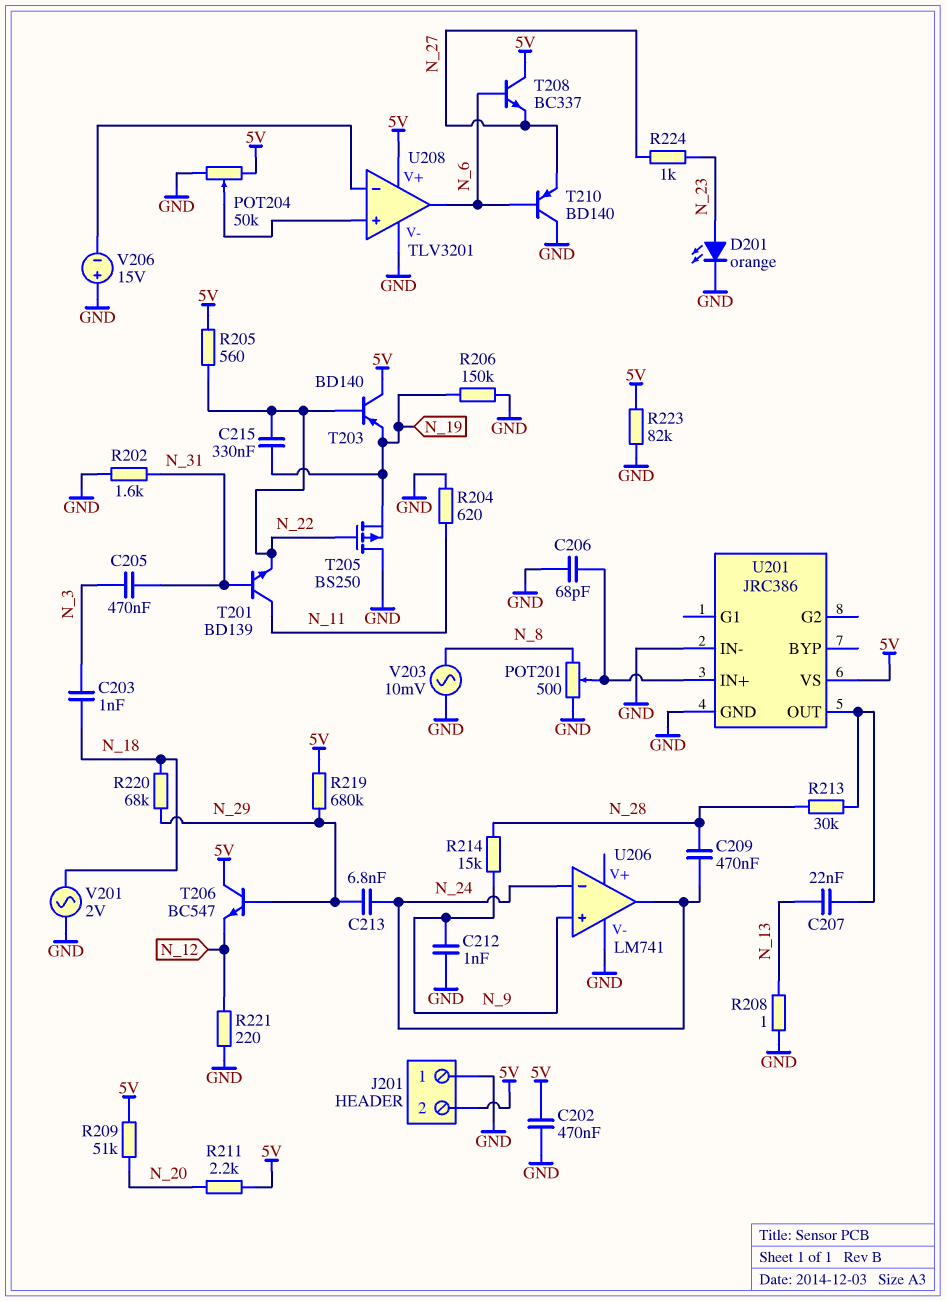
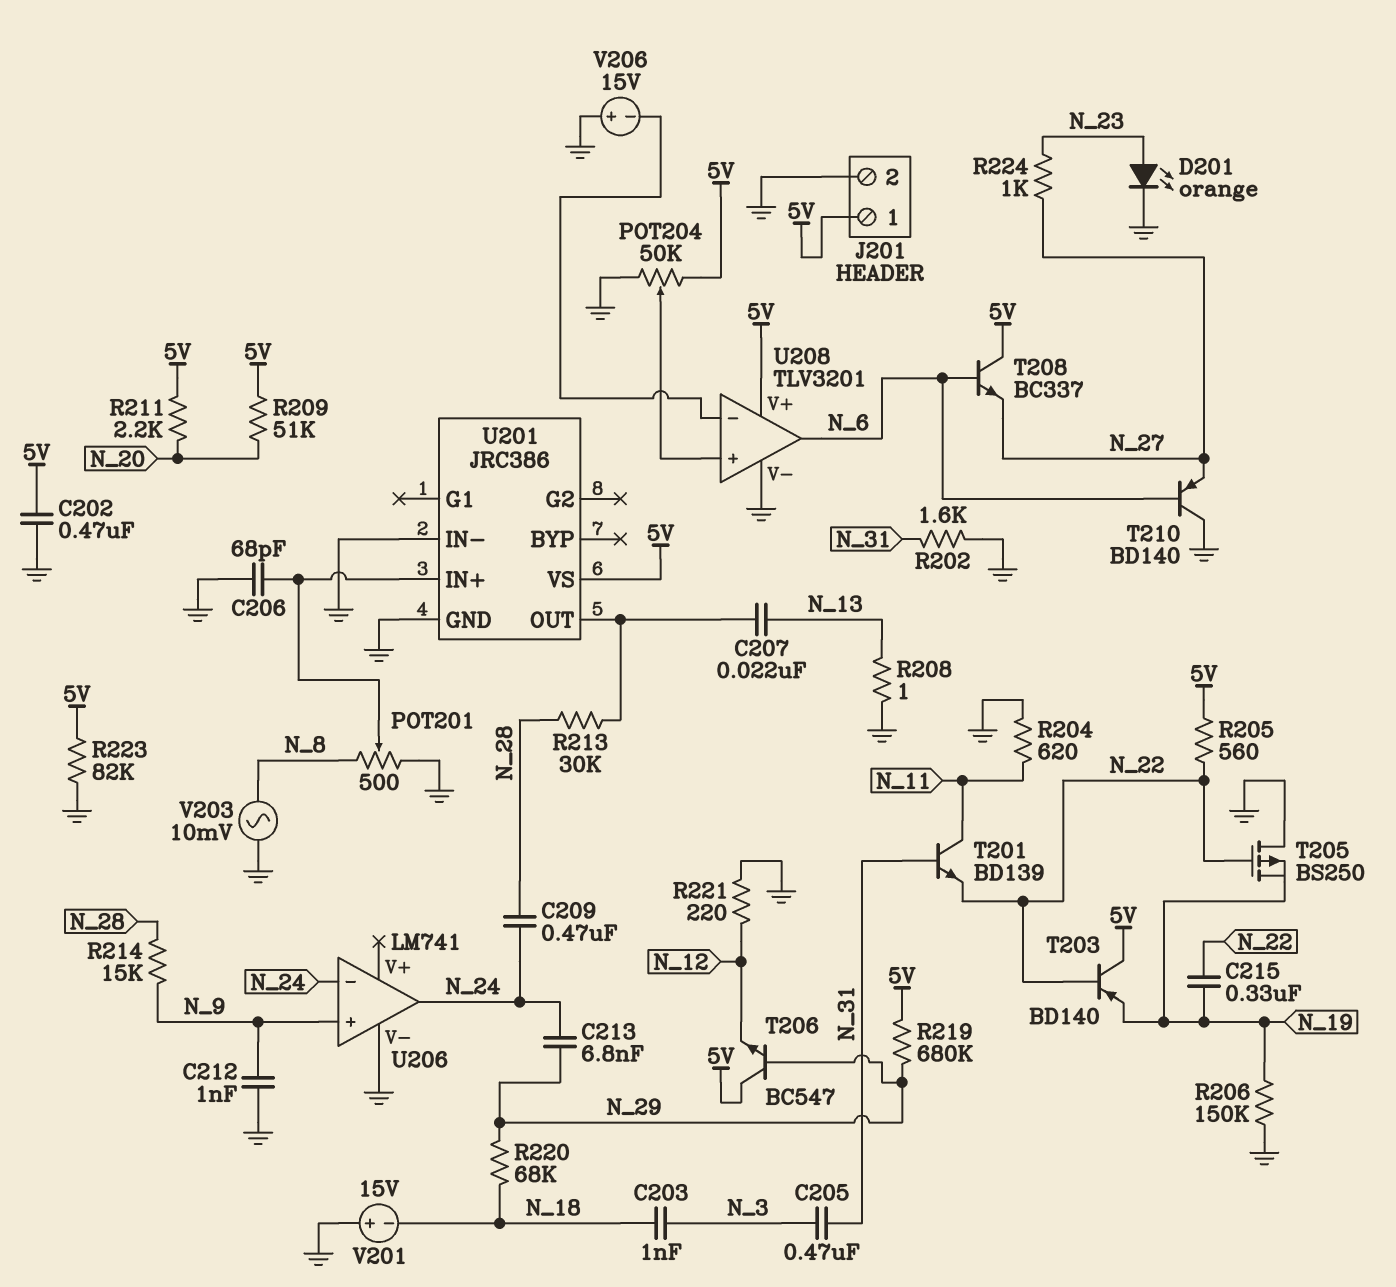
J201 pin 1: GND -> 5V
J201 pin 2: 5V -> GND
V201: AC 2V (GND, N_18) -> 15V (plus GND, minus N_18)

